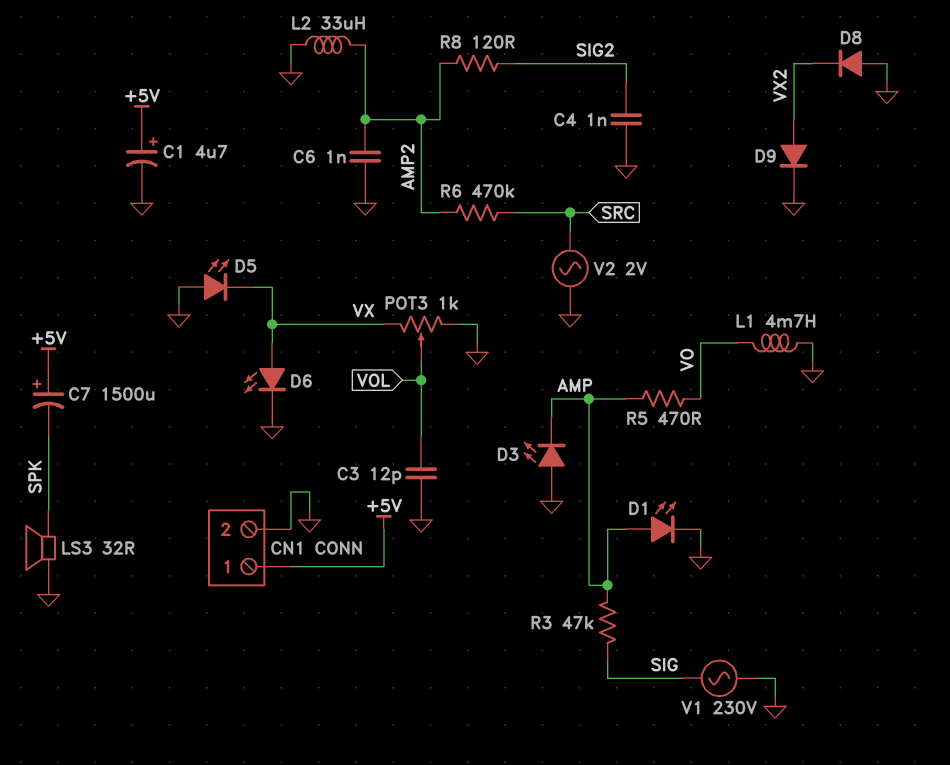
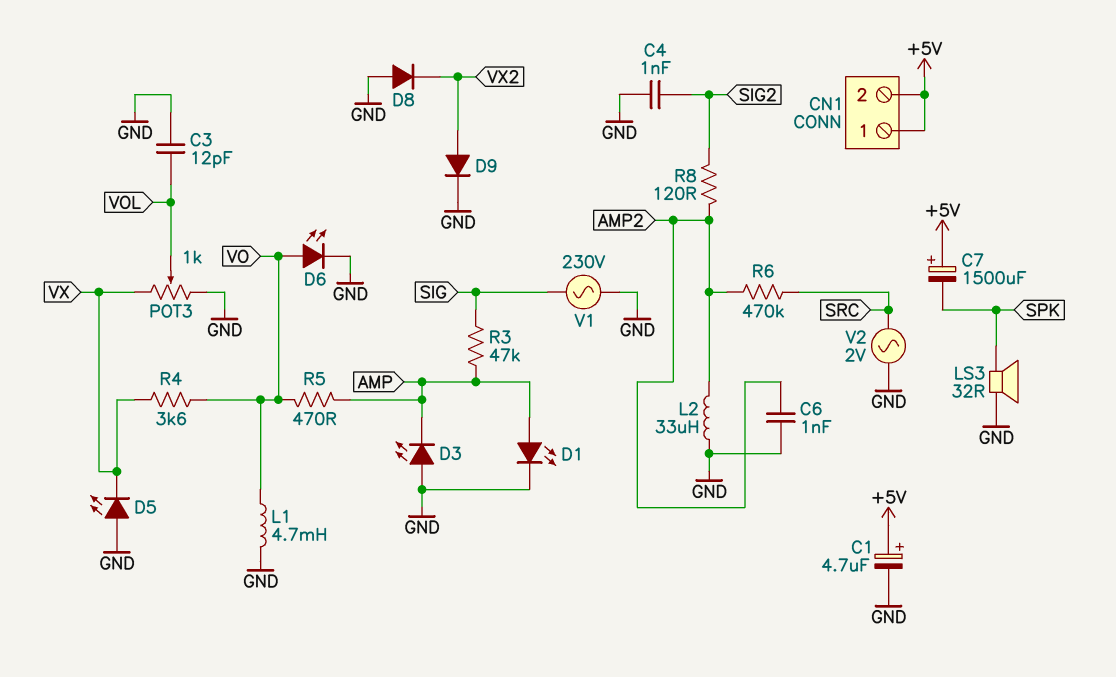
CN1 pin 2: GND -> +5V
D6: LED (A VX, K GND) -> LED (A VO, K GND)
R4: none -> 3.6k (VO, VX)

